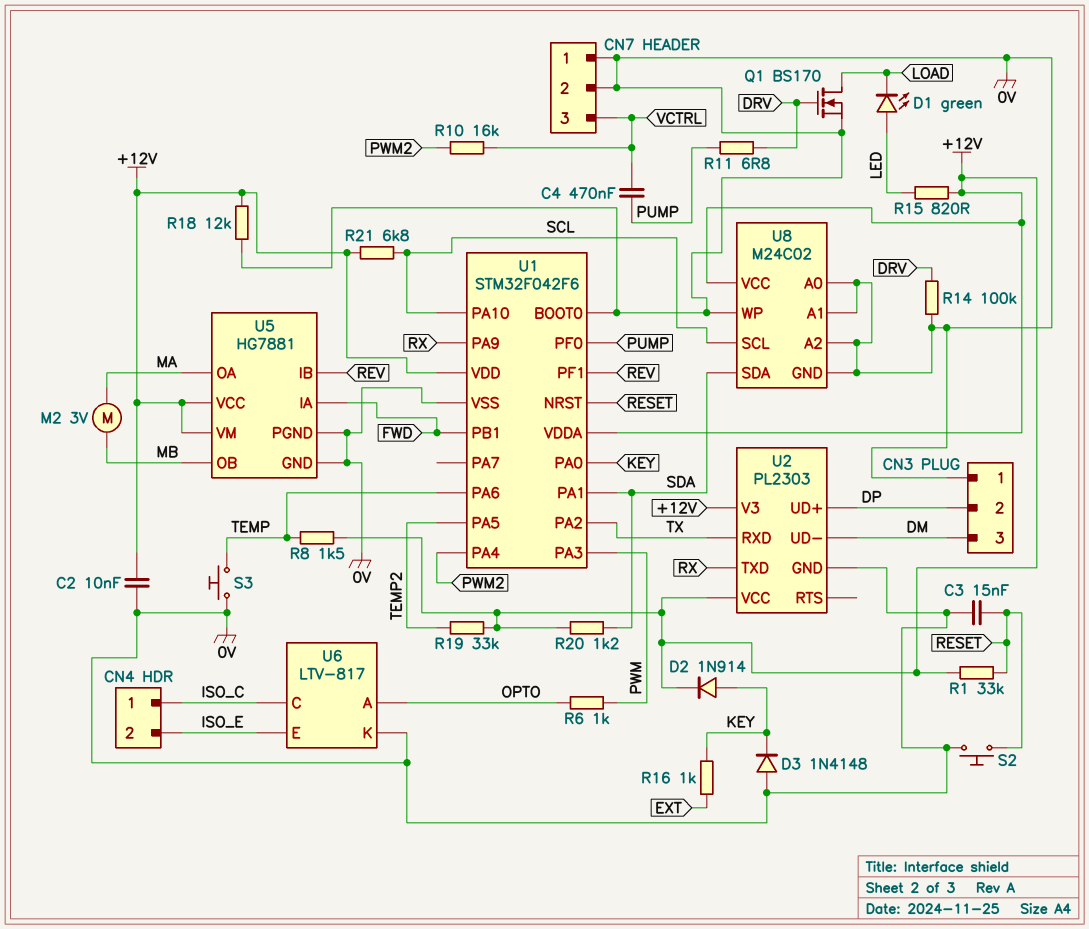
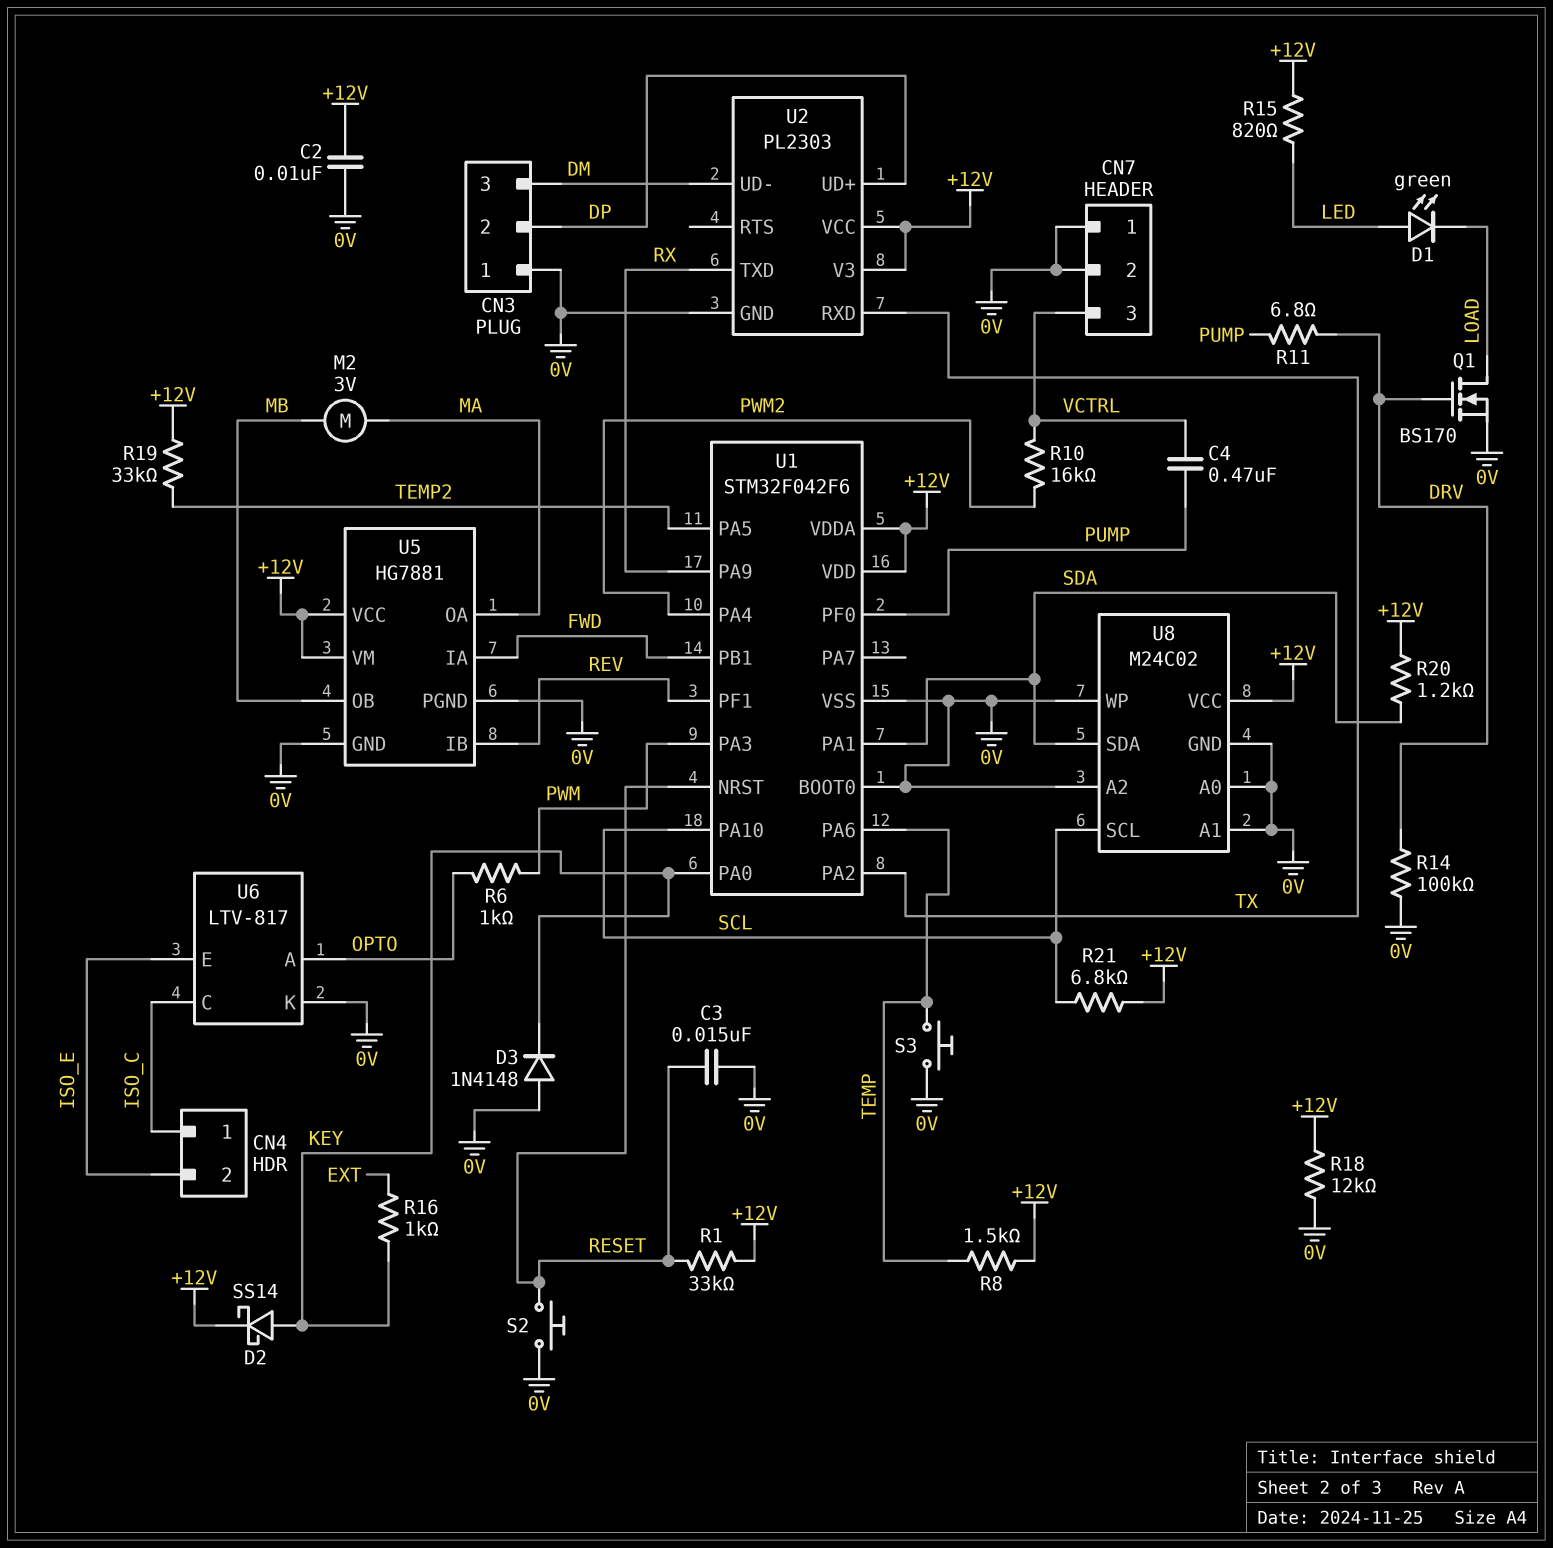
D2: diode 1N914 (A KEY, K +12V) -> schottky SS14 (A KEY, K +12V)

